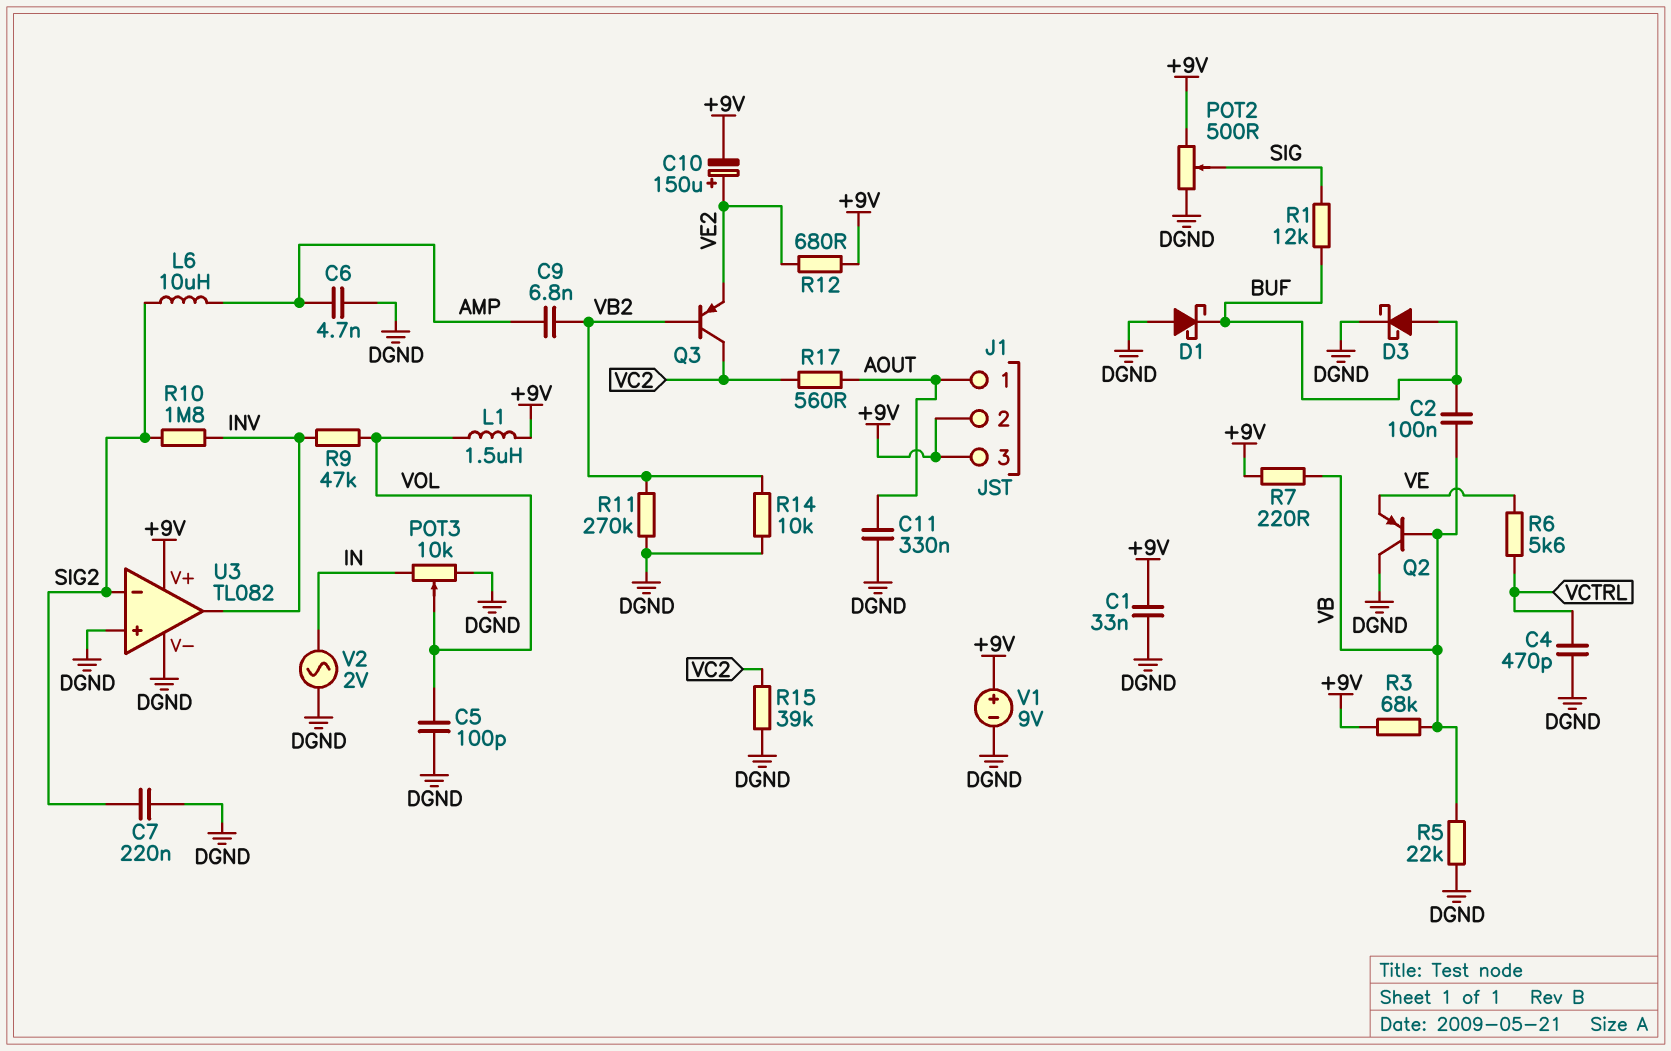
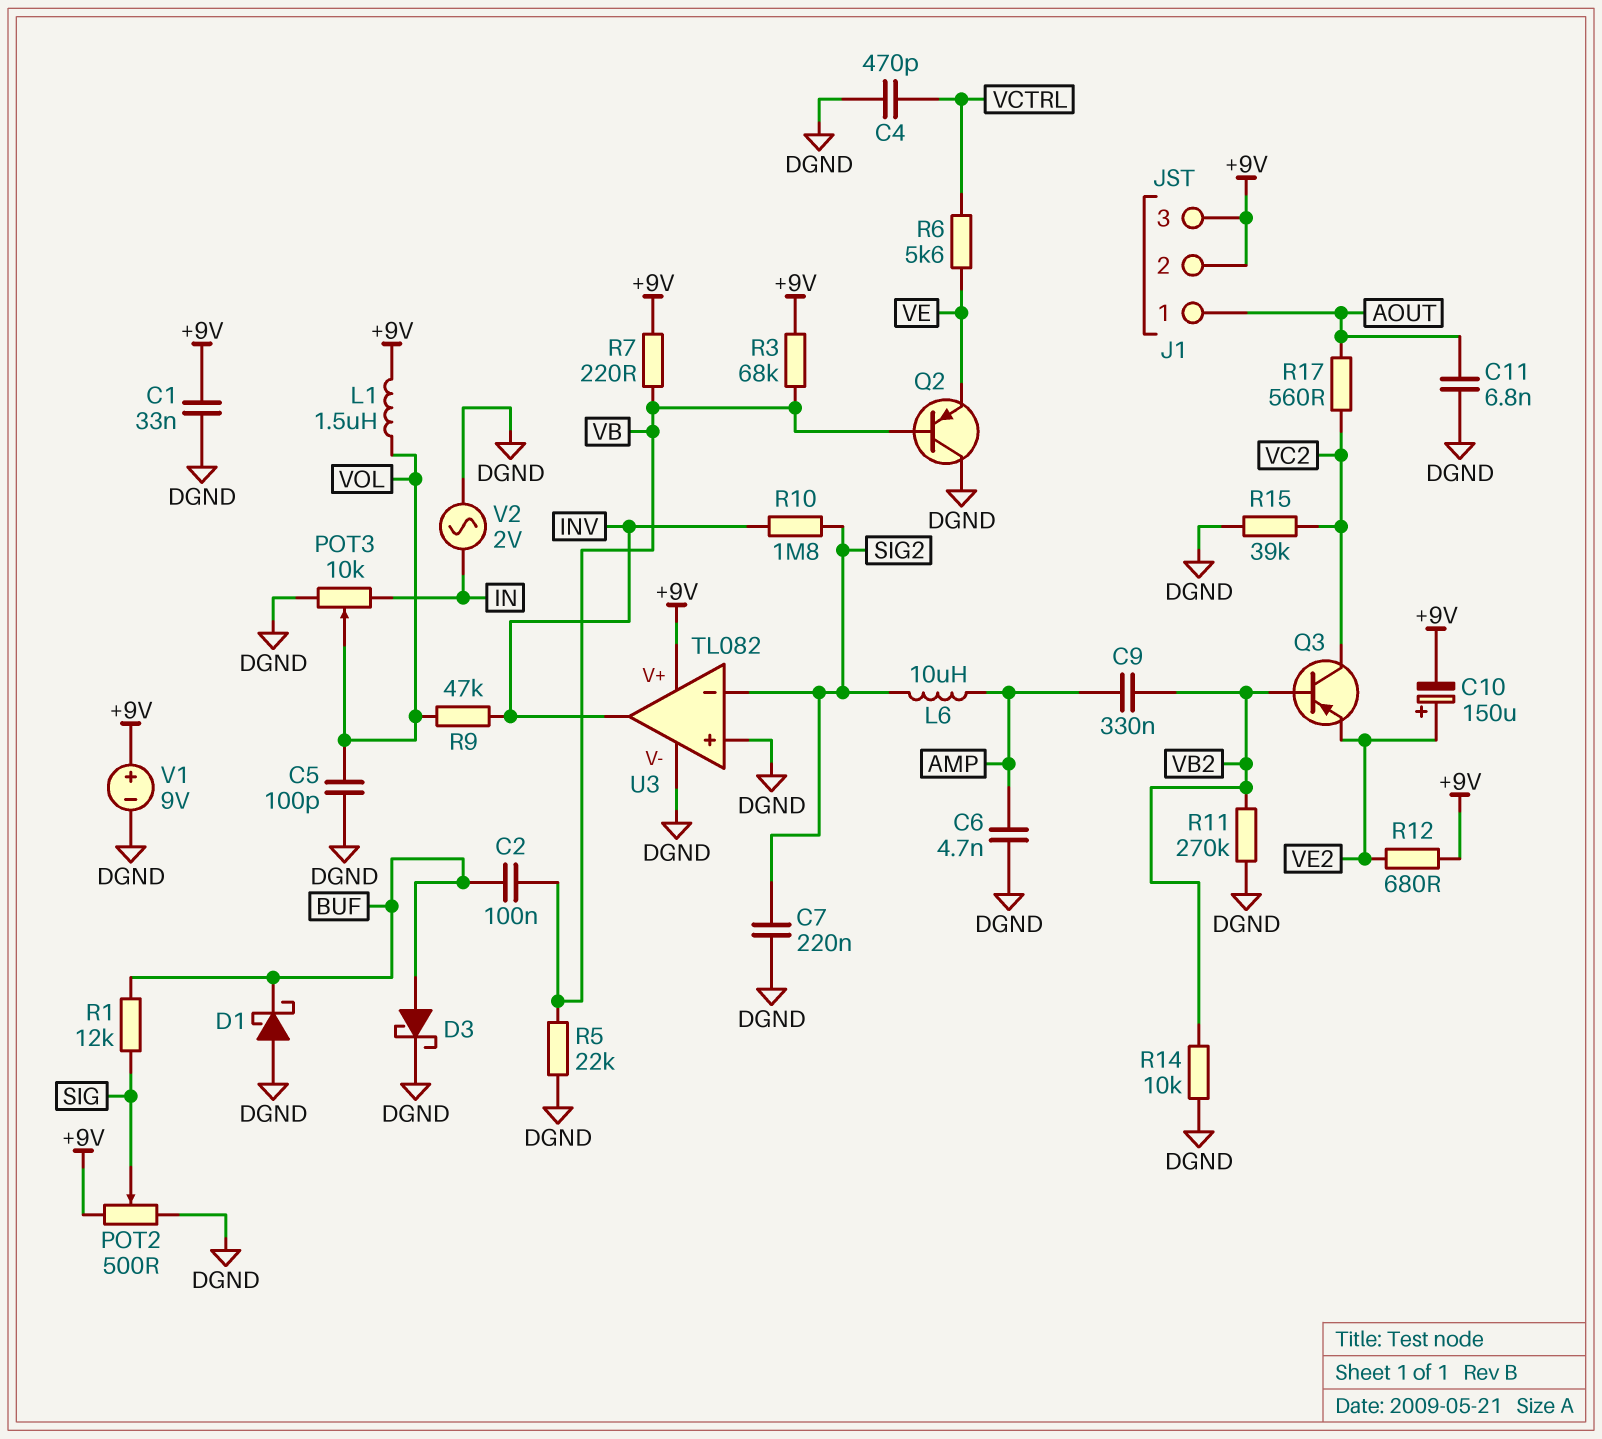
C9: 6.8nF (AMP, VB2) -> 330nF (AMP, VB2)
C11: 330nF (AOUT, DGND) -> 6.8nF (AOUT, DGND)

